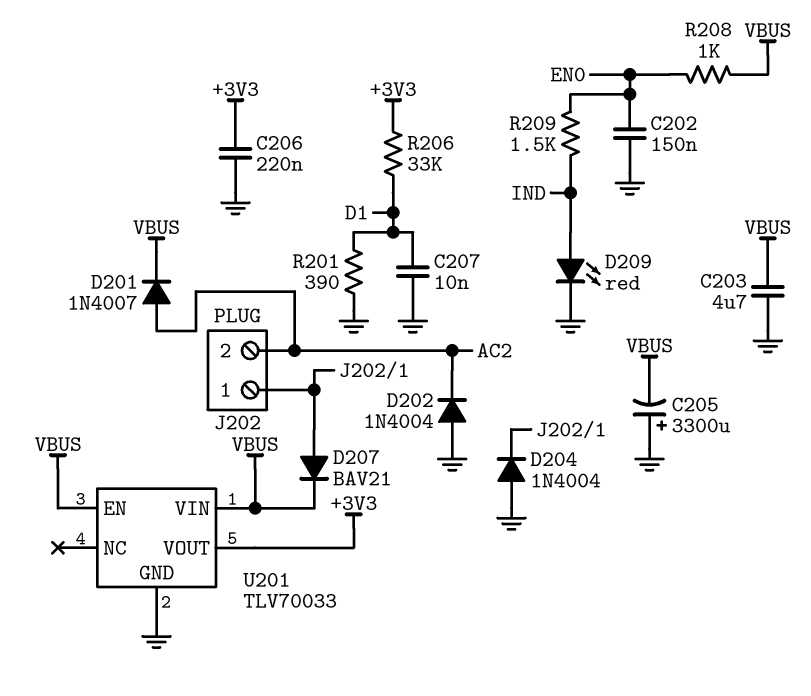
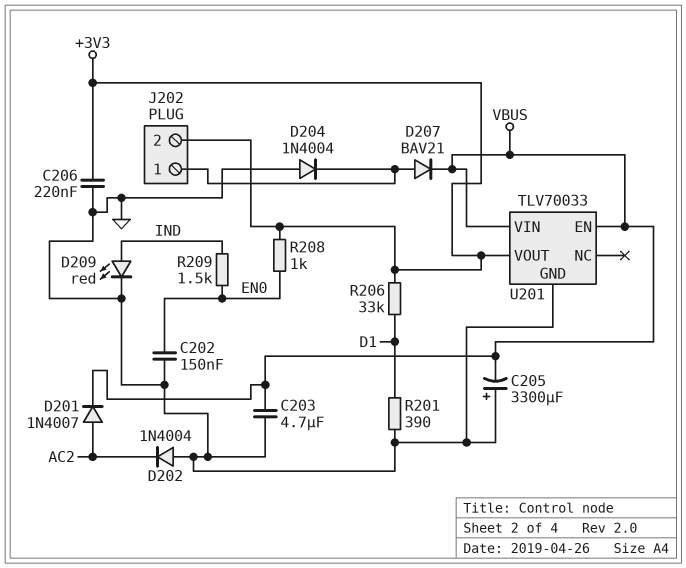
C207: 10nF (D1, GND) -> none
J202 pin 2: AC2 -> +3V3
R208: 1k (EN0, VBUS) -> 1k (+3V3, EN0)

